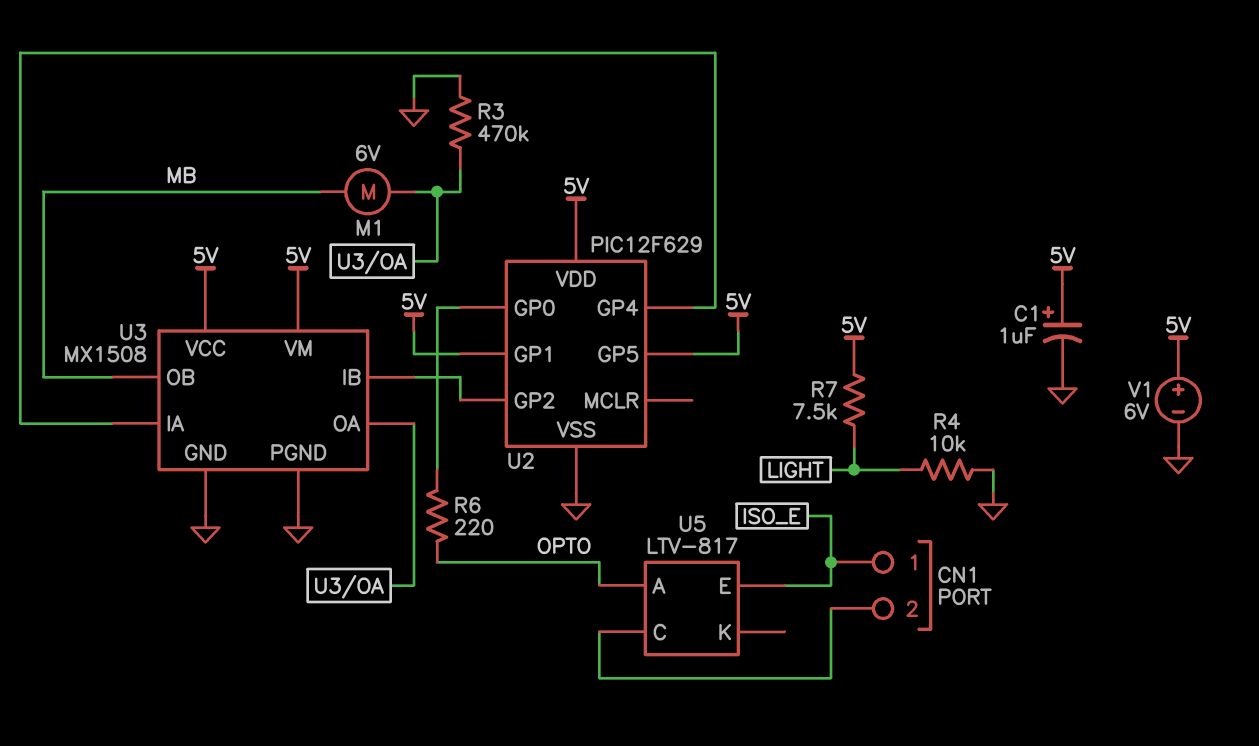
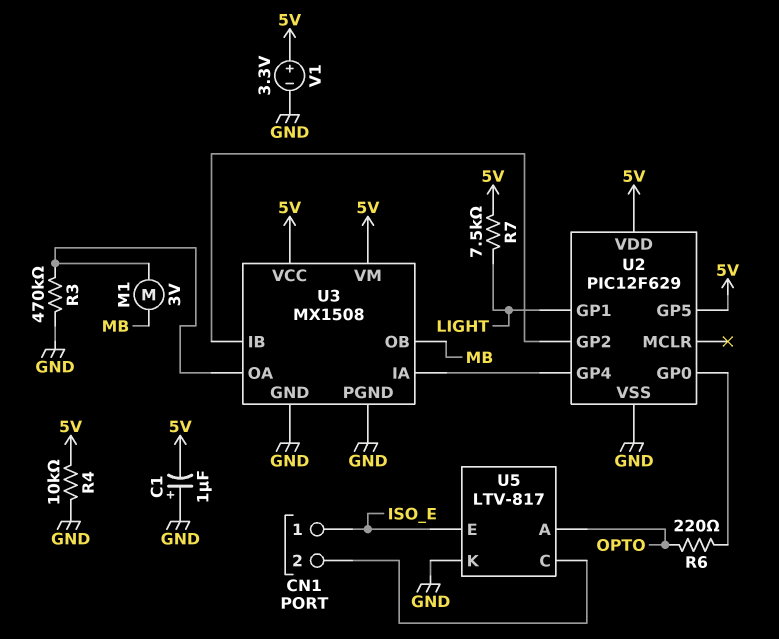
C1: 1uF (plus 5V, minus GND) -> 1uF (plus GND, minus 5V)
M1: motor 6V (MB, U3/OA) -> motor 3V (MB, U3/OA)
R4: 10k (GND, LIGHT) -> 10k (5V, GND)
U2 pin GP1: 5V -> LIGHT
U5 pin K: none -> GND
V1: 6V (plus 5V, minus GND) -> 3.3V (plus 5V, minus GND)

